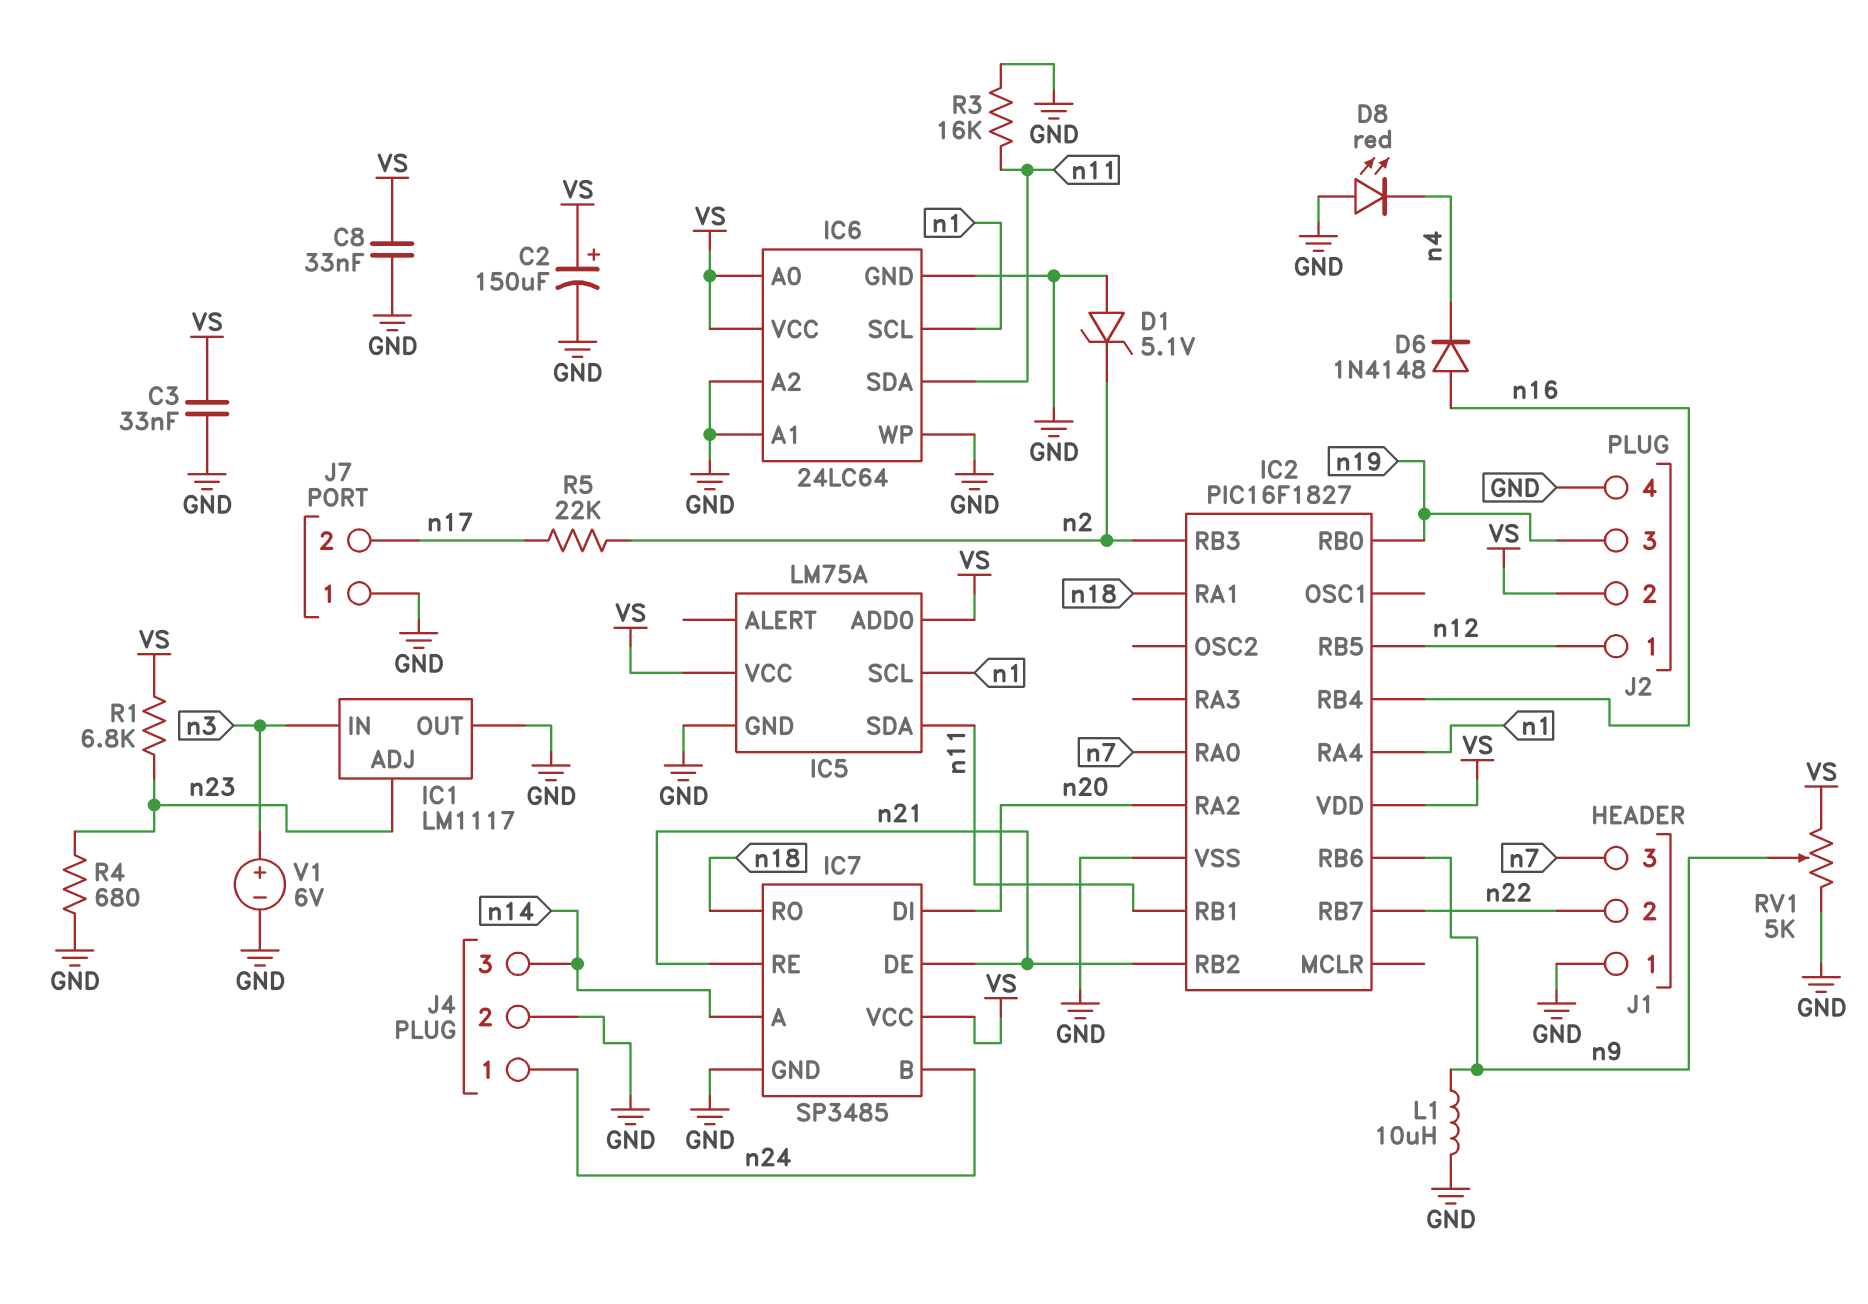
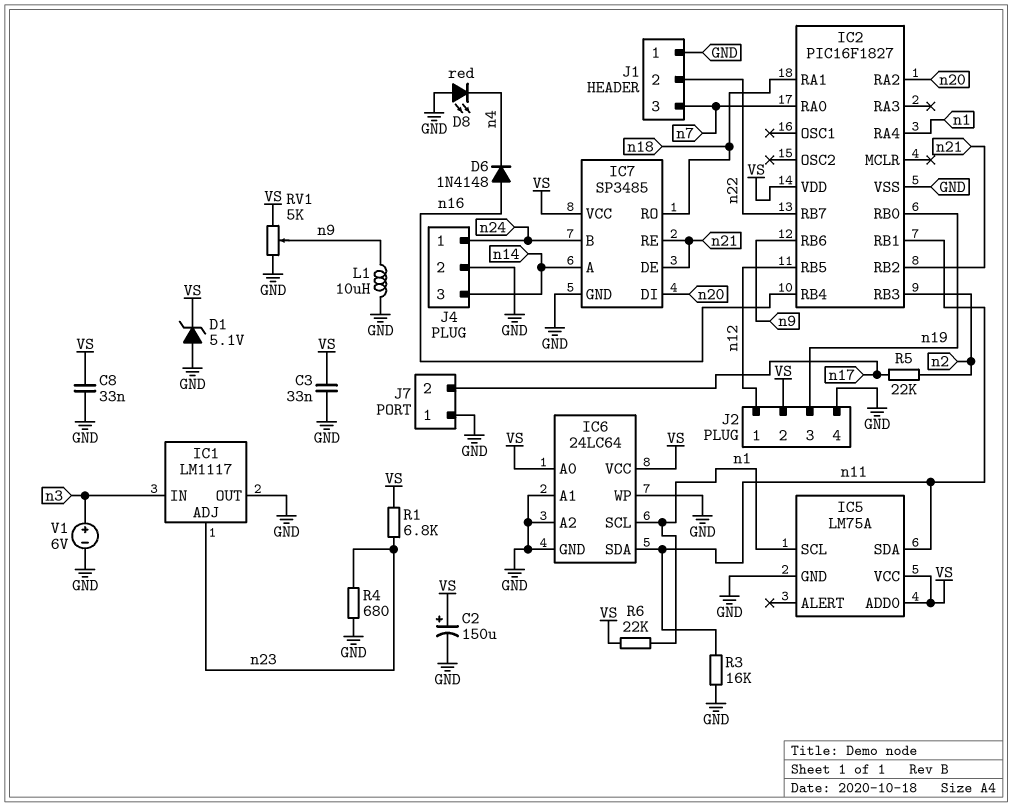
D1: zener 5.1V (A GND, K n2) -> zener 5.1V (A GND, K VS)
R6: none -> 22k (VS, n1)

